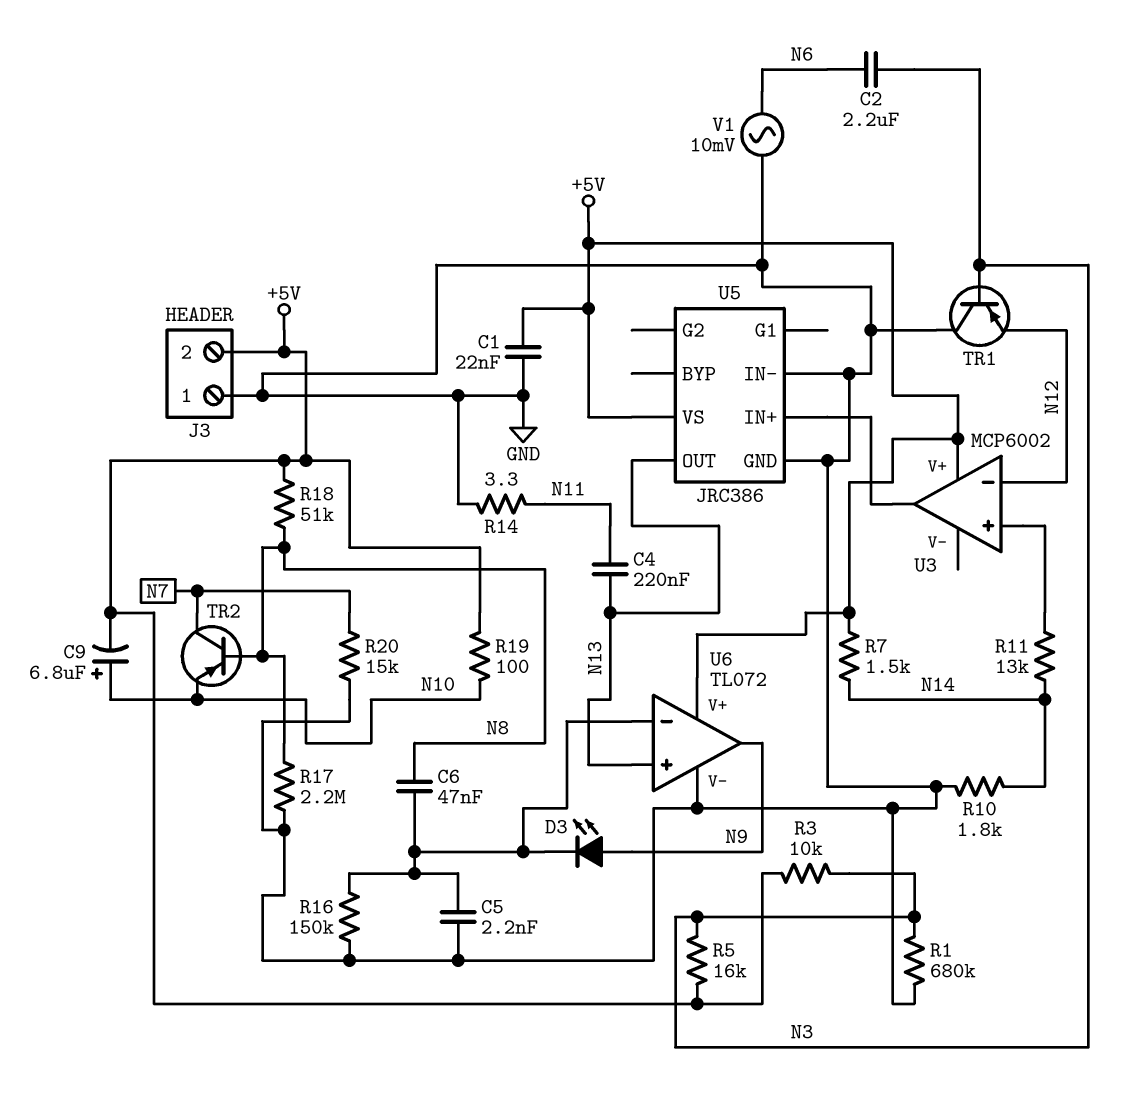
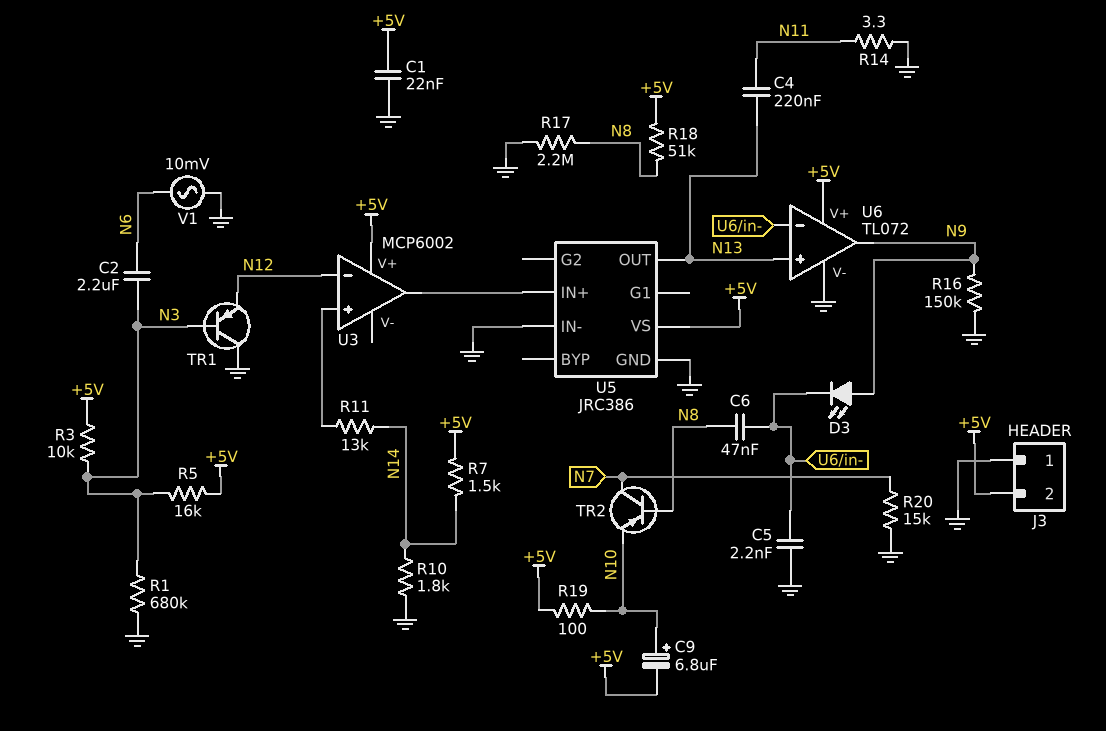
R16: 150k (GND, U6/in-) -> 150k (GND, N9)

